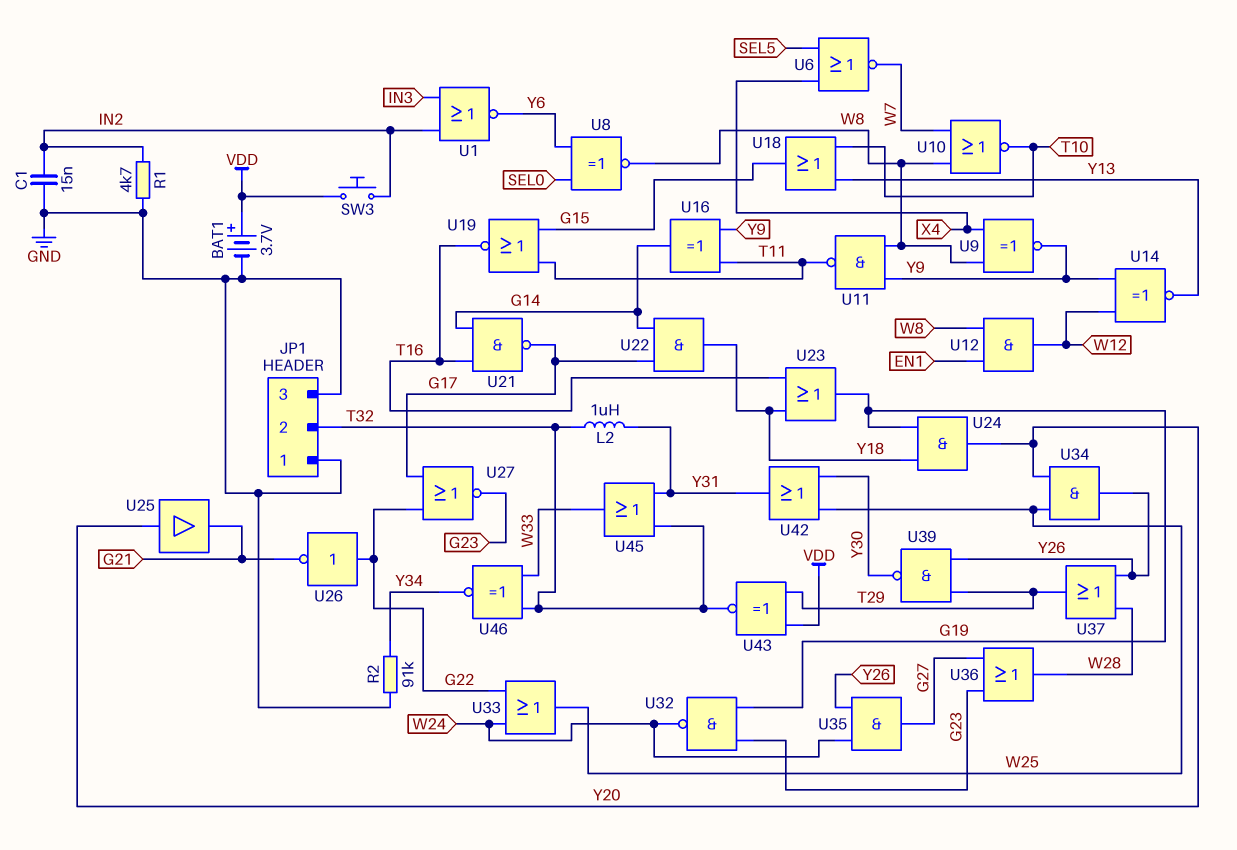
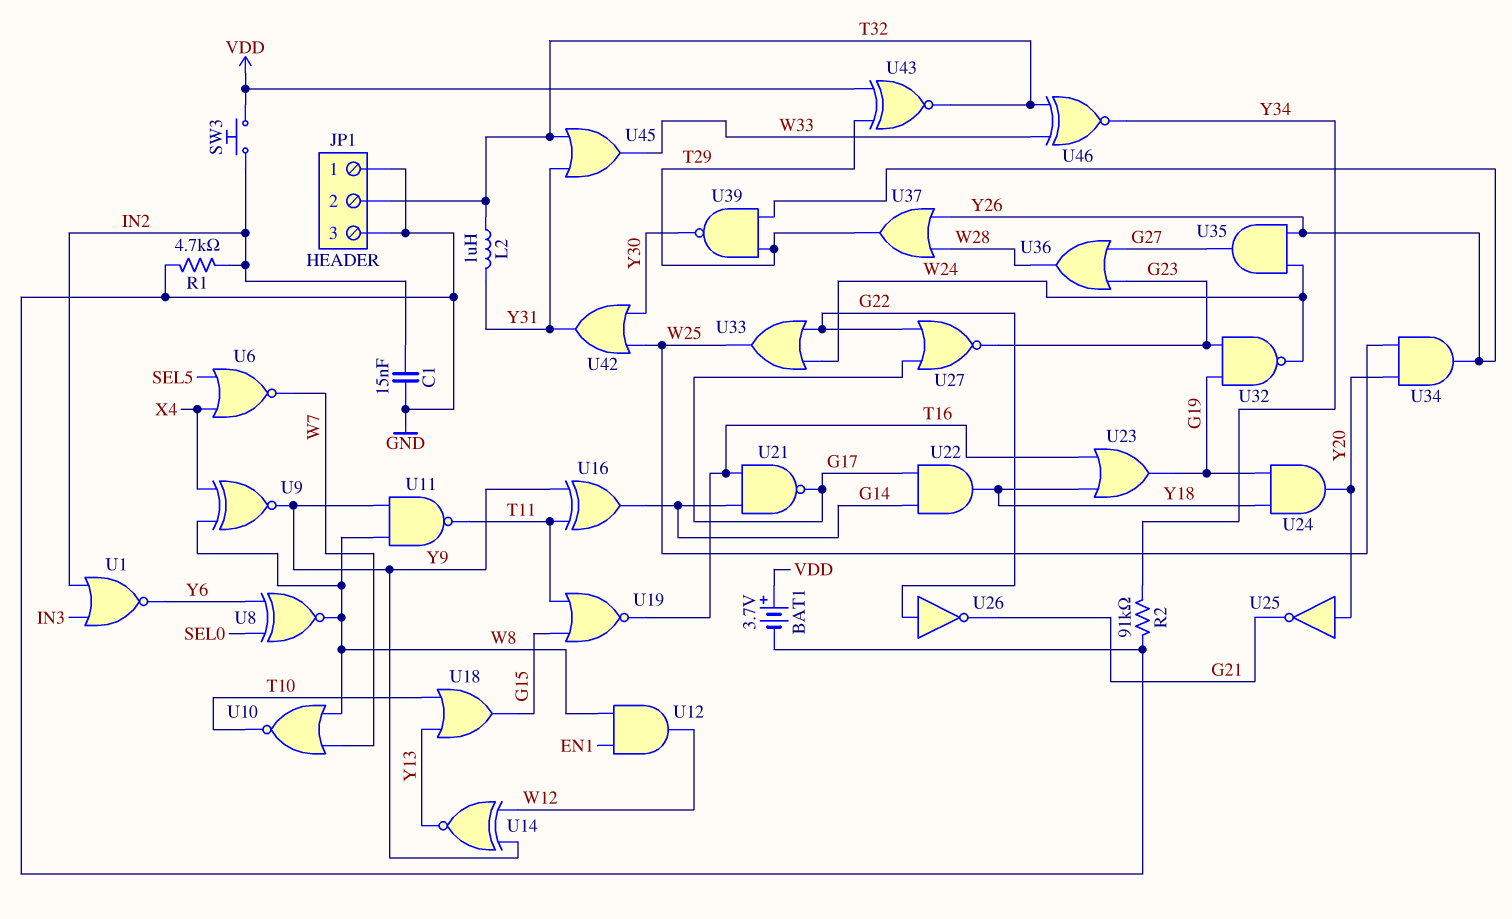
U25: buffer (in Y20, out G21) -> NOT (in Y20, out G21)

